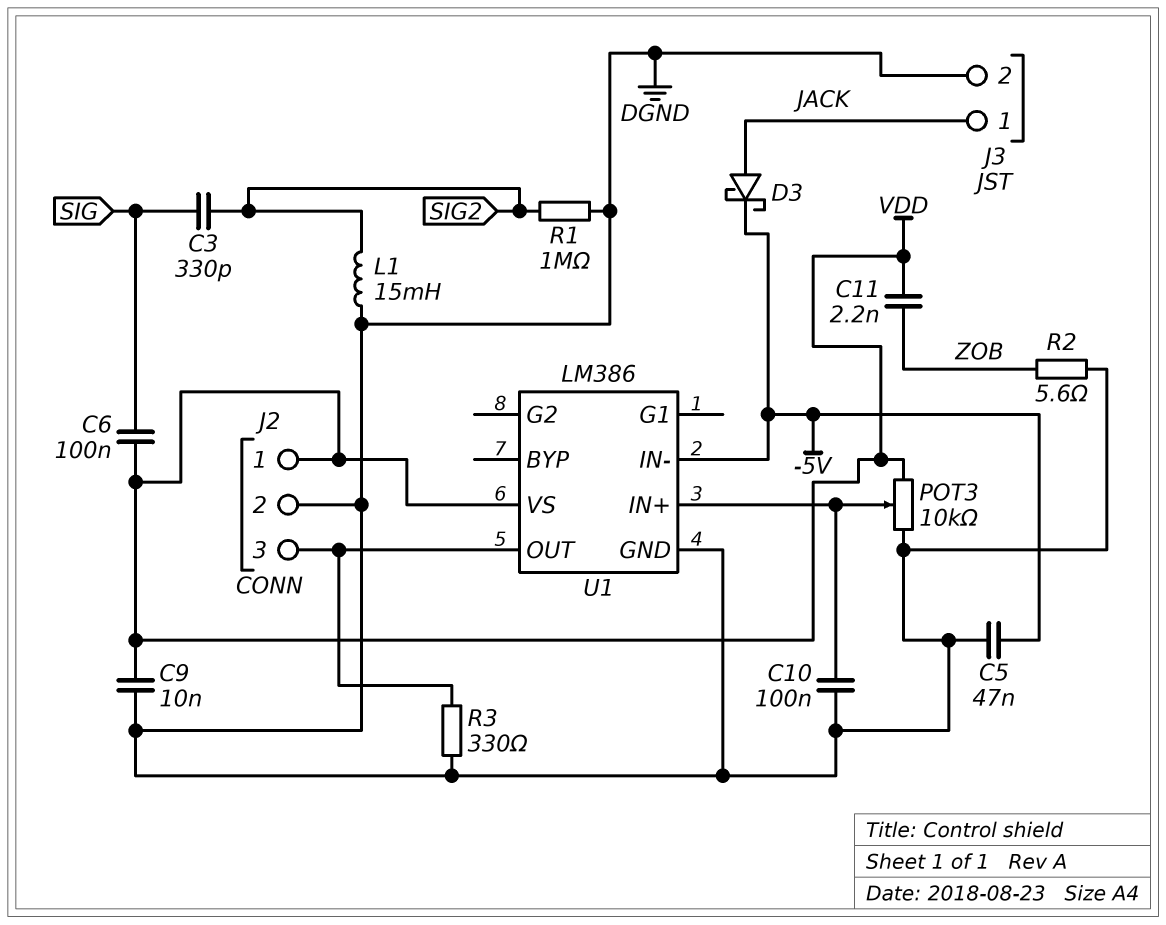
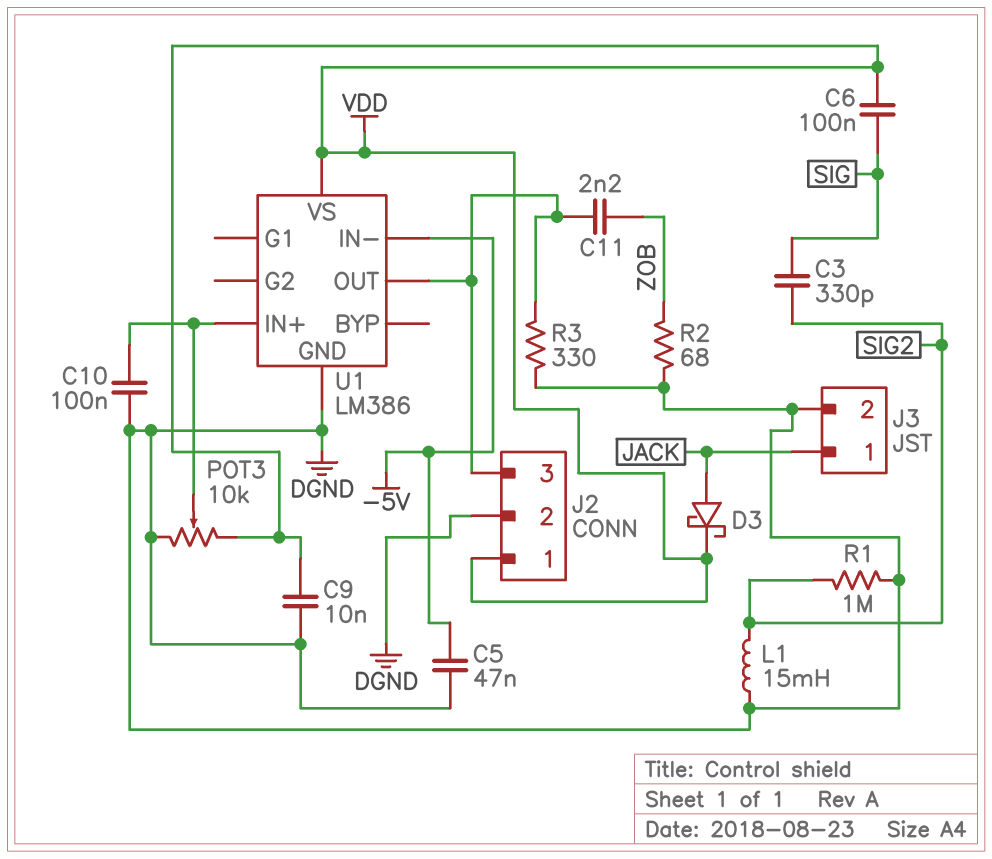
C11: 2.2nF (VDD, ZOB) -> 2.2nF (J2/3, ZOB)
D3: schottky (A JACK, K -5V) -> schottky (A JACK, K VDD)
R2: 5.6 (DGND, ZOB) -> 68 (DGND, ZOB)

